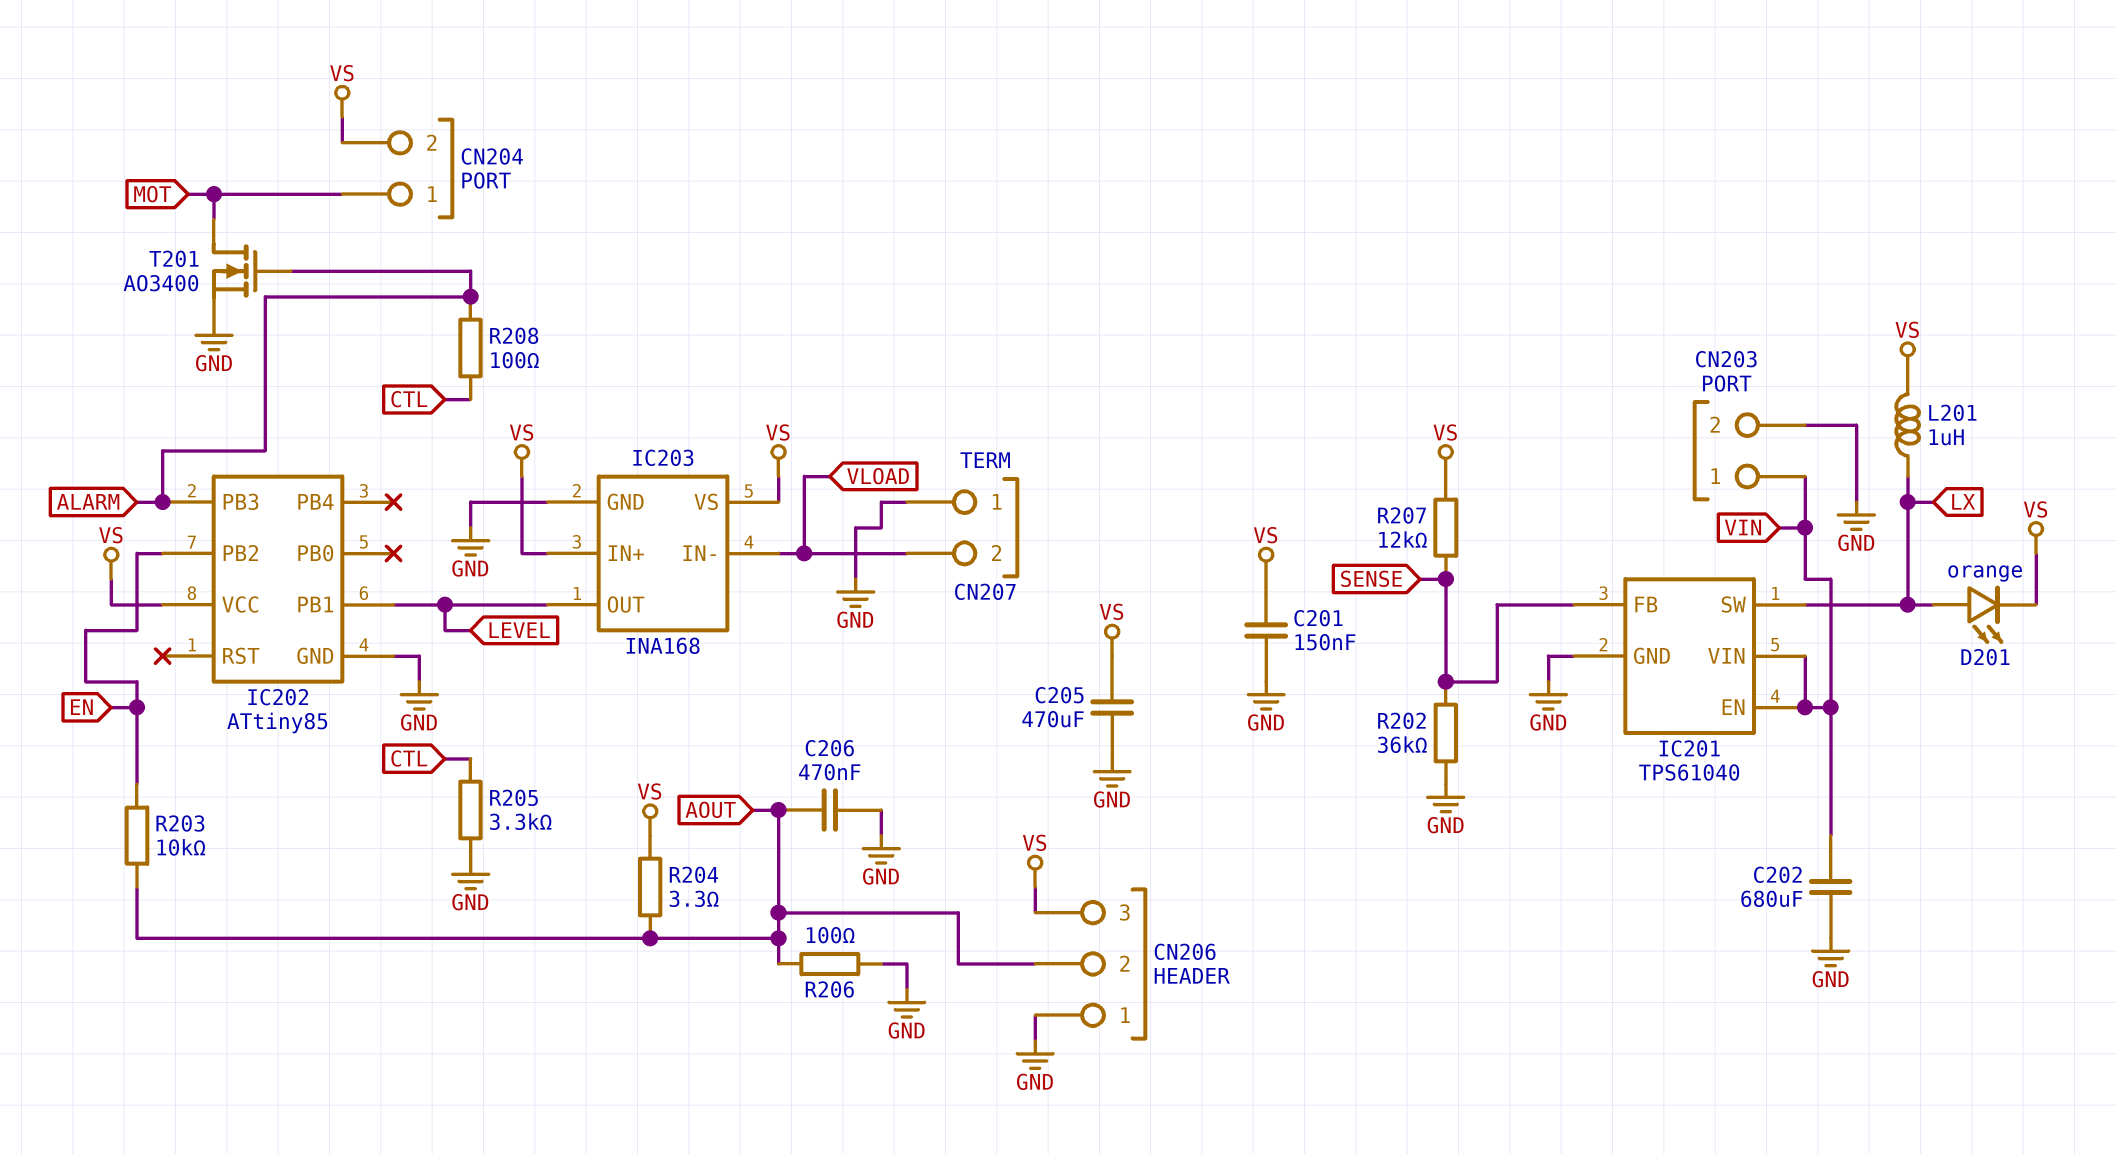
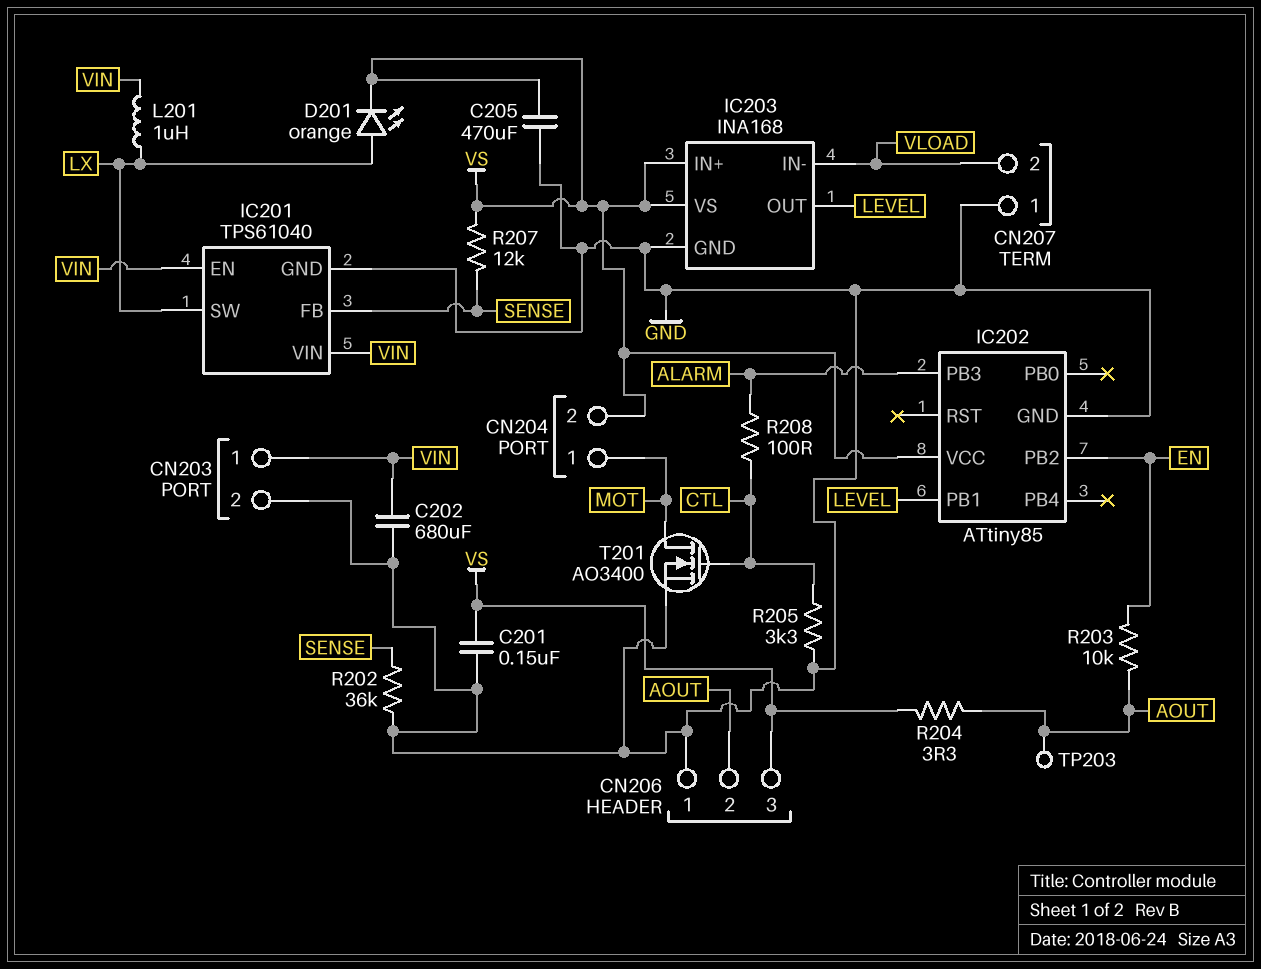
C206: 470nF (AOUT, GND) -> none
L201: 1uH (LX, VS) -> 1uH (LX, VIN)
R206: 100 (AOUT, GND) -> none
T201: NMOS AO3400 (G ALARM, D MOT, S GND) -> NMOS AO3400 (G CTL, D MOT, S GND)
TP203: none -> test point (AOUT)

